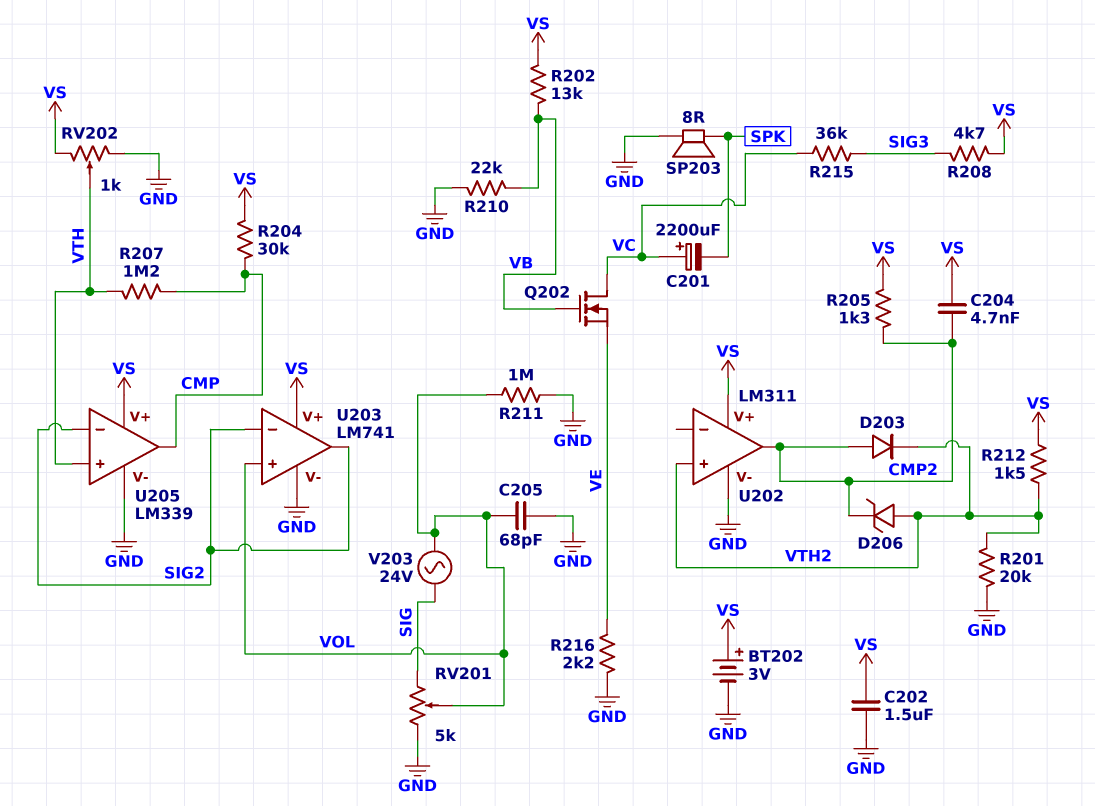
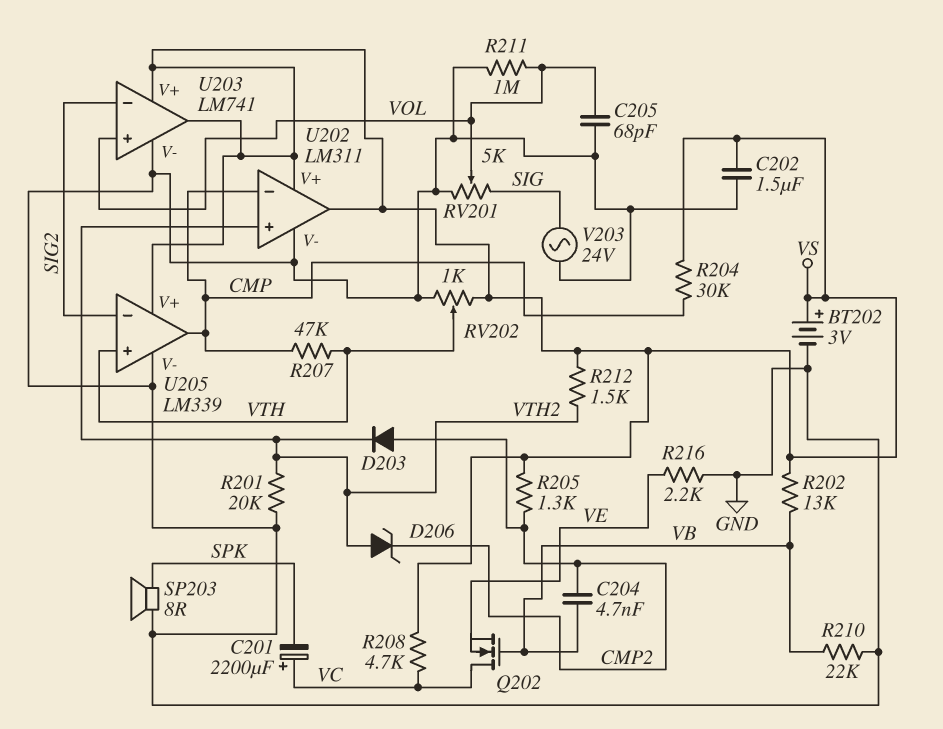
C204: 4.7nF (CMP2, VS) -> 4.7nF (CMP2, VB)
R207: 1.2M (CMP, VTH) -> 47k (CMP, VTH)
R208: 4.7k (SIG3, VS) -> 4.7k (VC, VS)
R215: 36k (SIG3, VC) -> none
U202 pin in-: none -> CMP
U202 pin out: CMP2 -> VS
U203 pin out: SIG2 -> VS
V203: AC 24V (SIG, VOL) -> AC 24V (GND, SIG)

